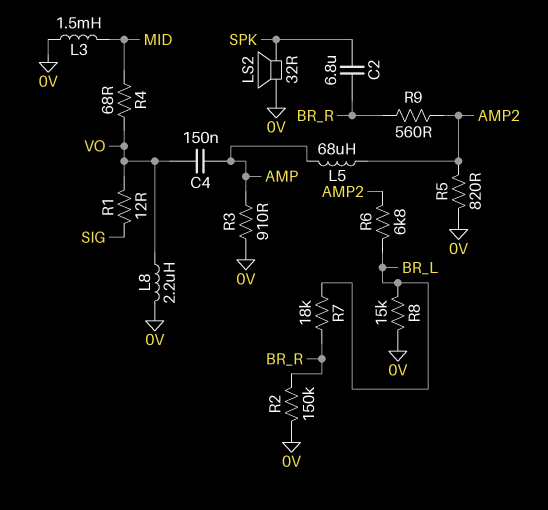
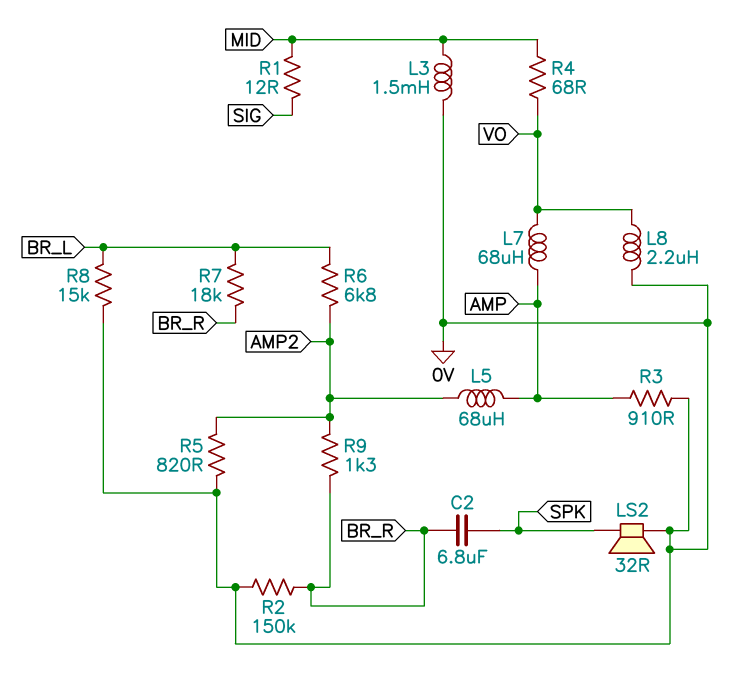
C4: 150nF (AMP, VO) -> none
L7: none -> 68uH (AMP, VO)
R1: 12 (SIG, VO) -> 12 (MID, SIG)
R9: 560 (AMP2, BR_R) -> 1.3k (AMP2, BR_R)

